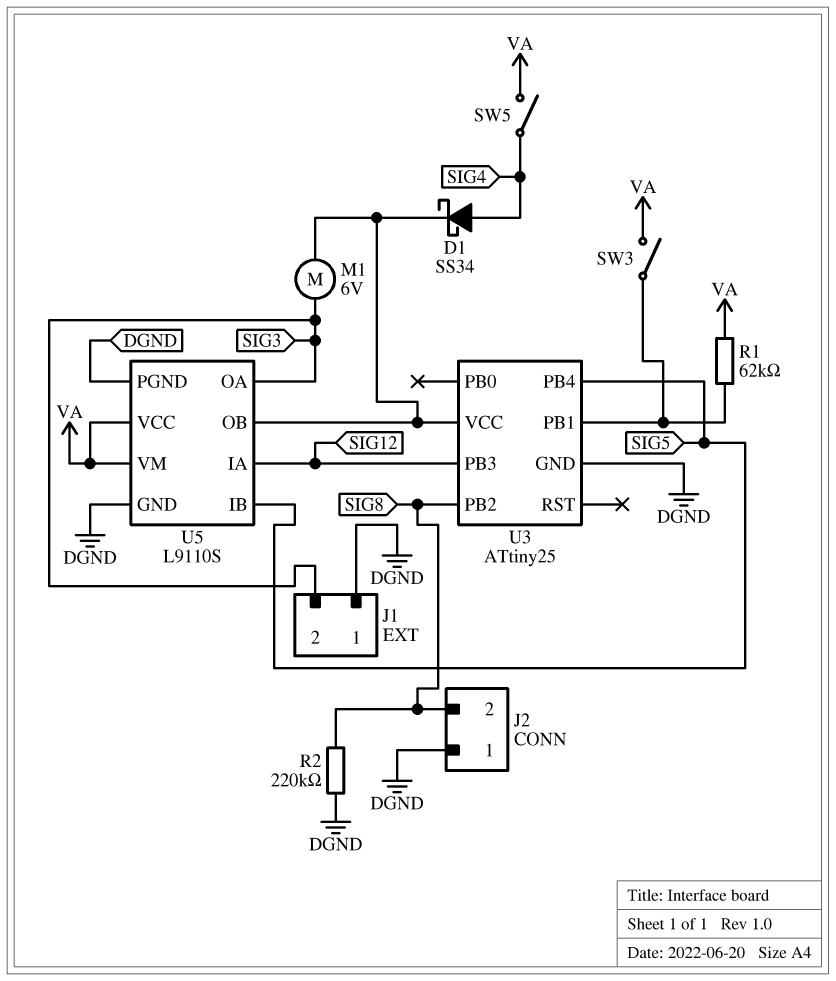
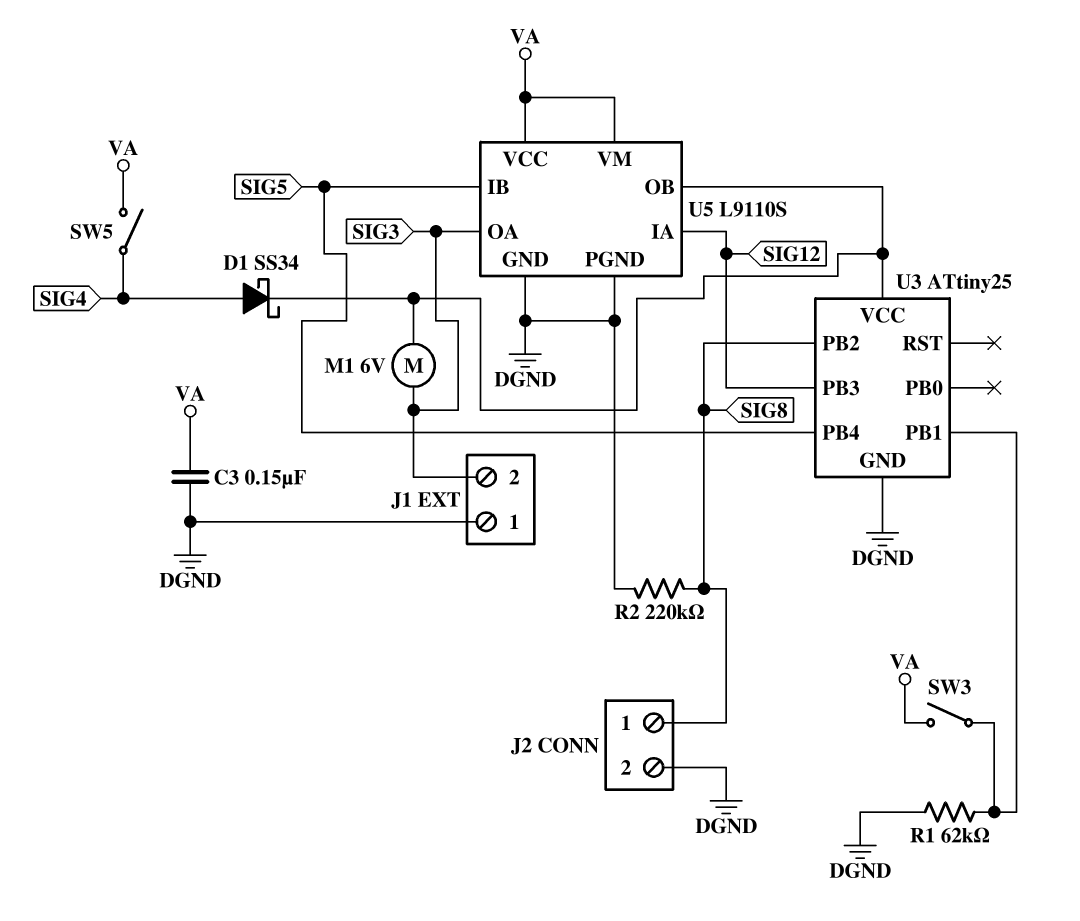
C3: none -> 150nF (DGND, VA)
J2 pin 1: DGND -> SIG8
J2 pin 2: SIG8 -> DGND
R1: 62k (U3/PB1, VA) -> 62k (DGND, U3/PB1)

